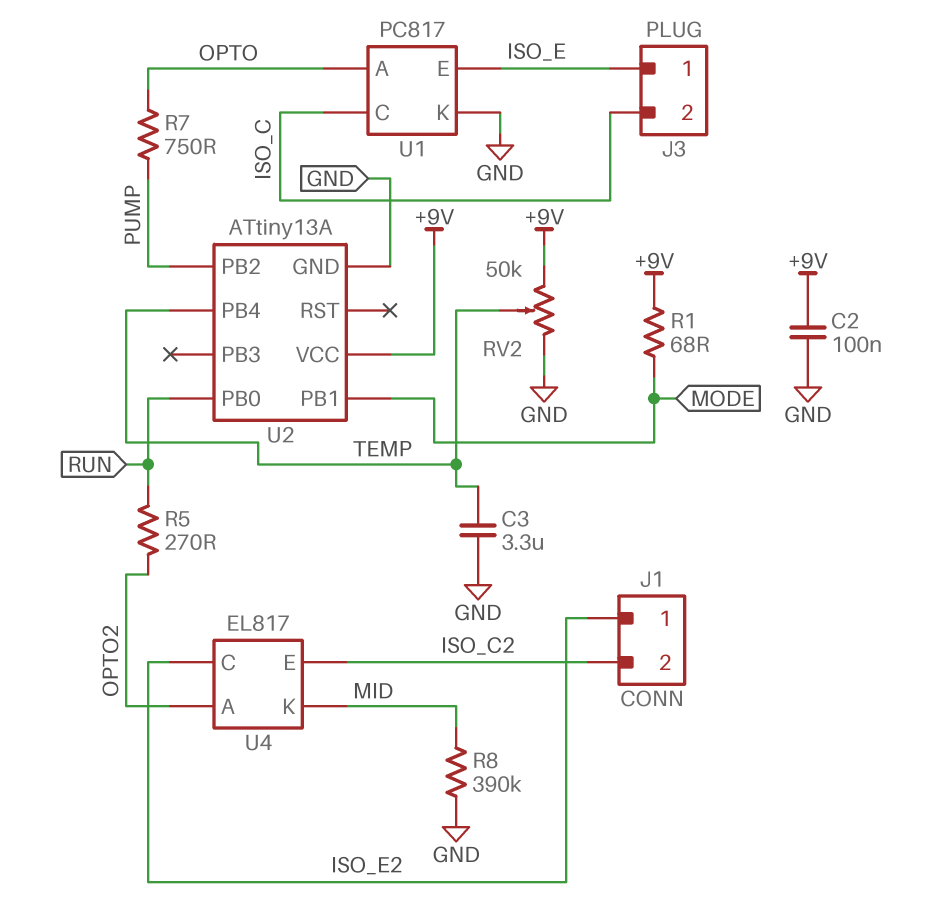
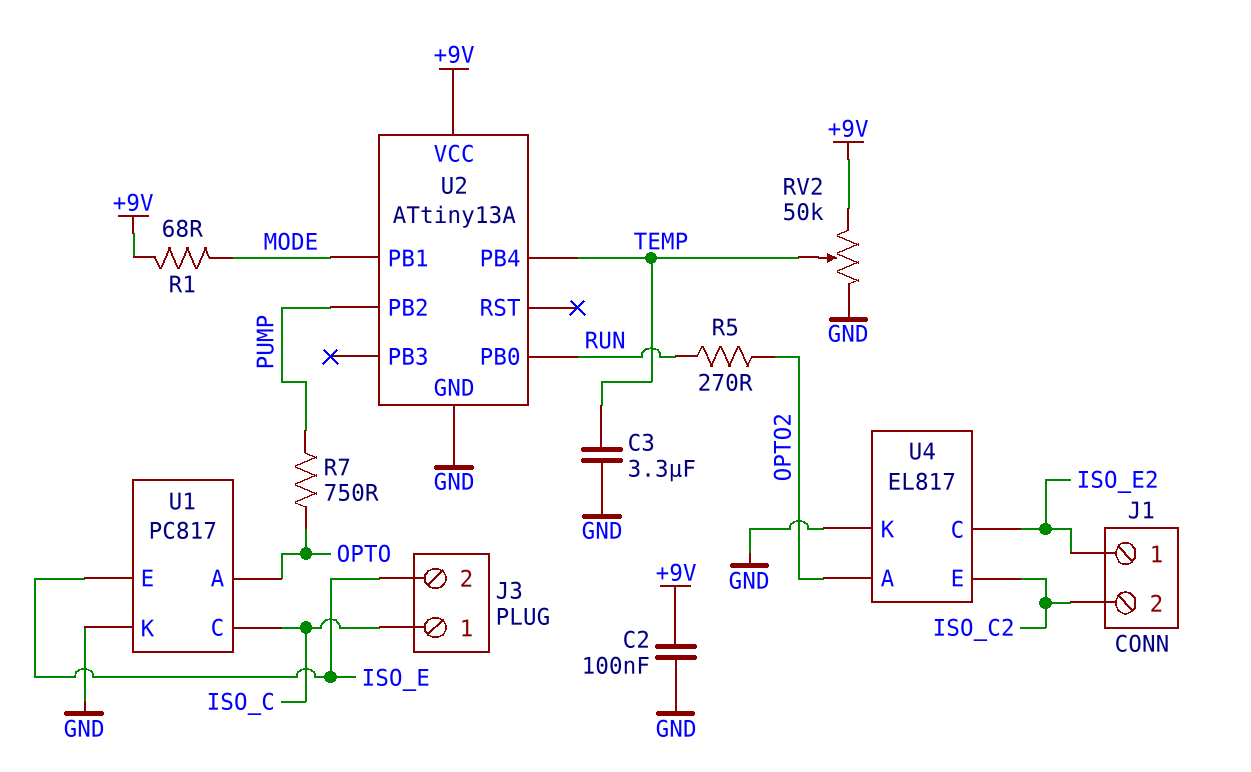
J3 pin 1: ISO_E -> ISO_C
J3 pin 2: ISO_C -> ISO_E
R8: 390k (GND, MID) -> none
U4 pin K: MID -> GND

